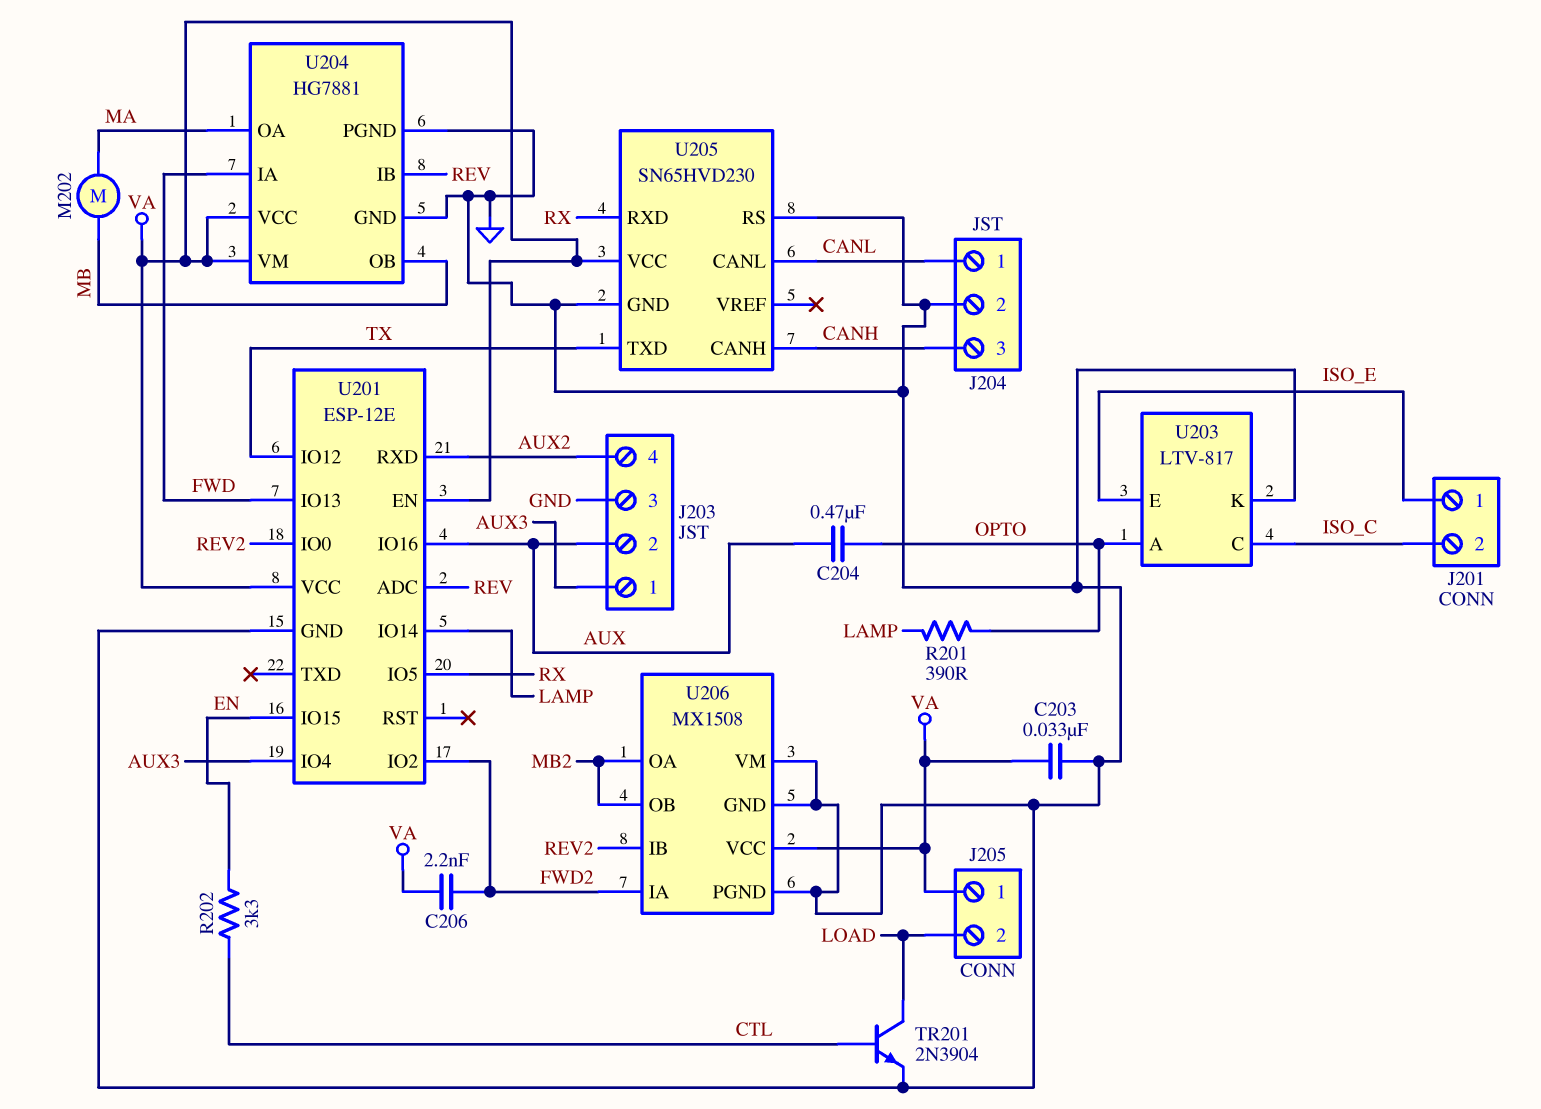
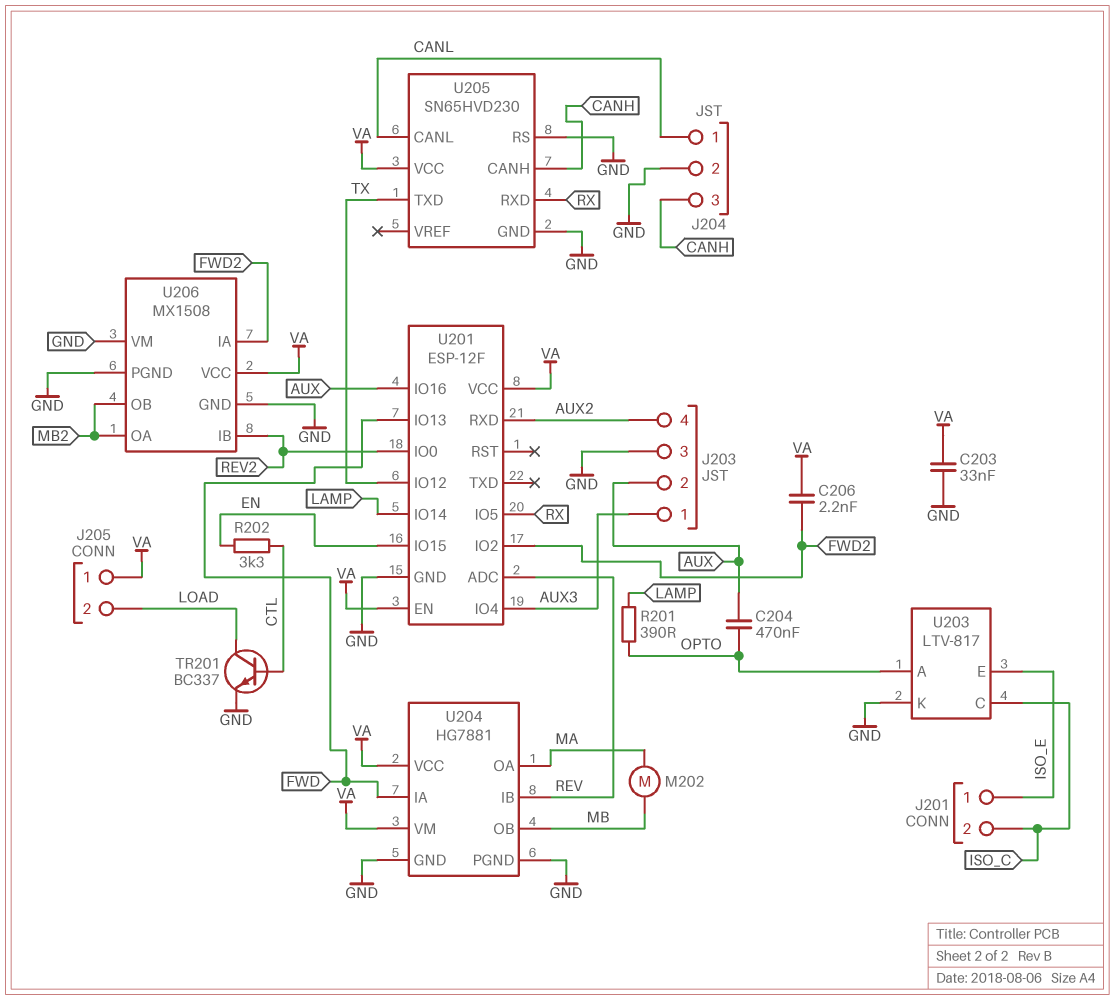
TR201: NPN 2N3904 (B CTL, C LOAD, E GND) -> NPN BC337 (B CTL, C LOAD, E GND)
U201: ESP-12E -> ESP-12F

